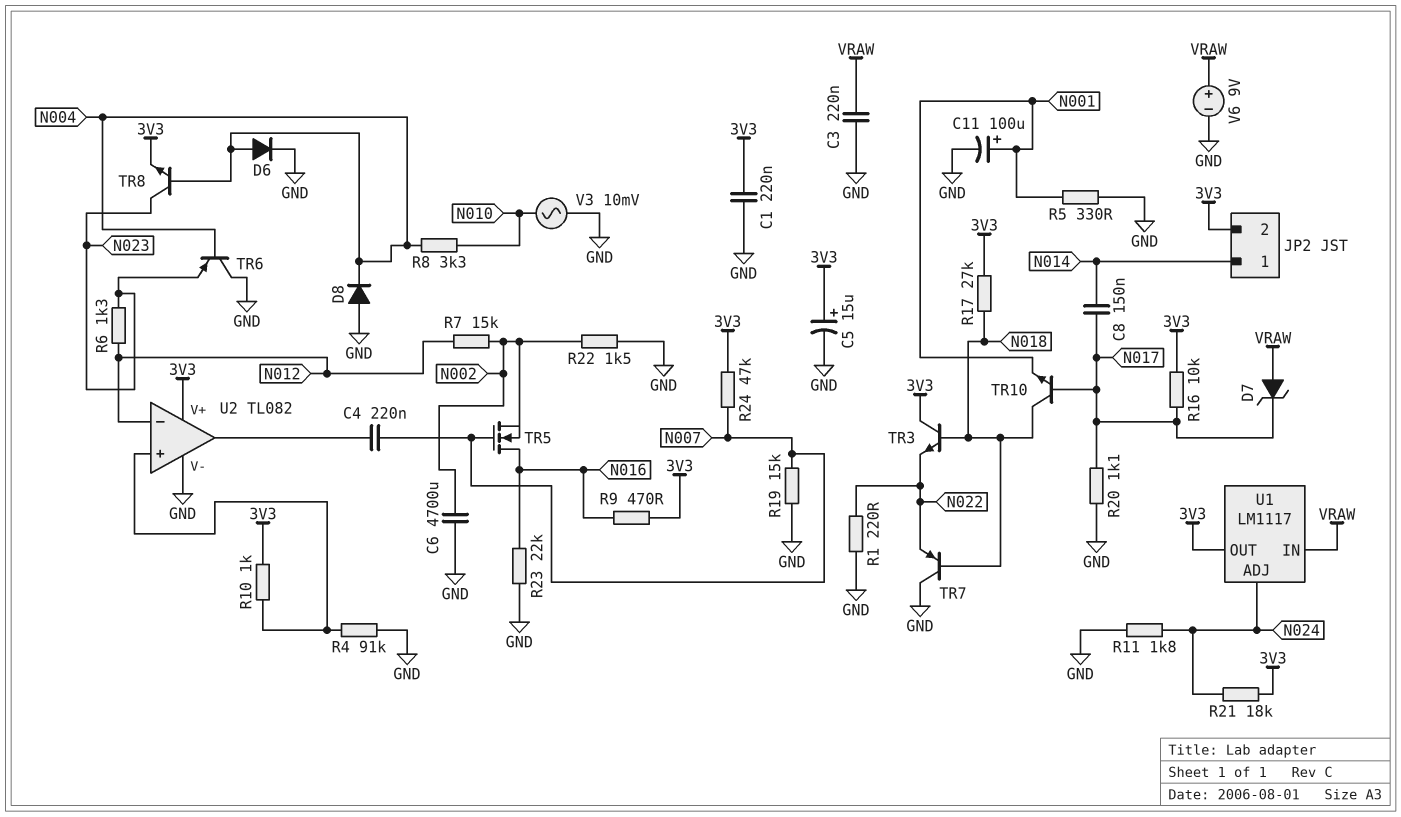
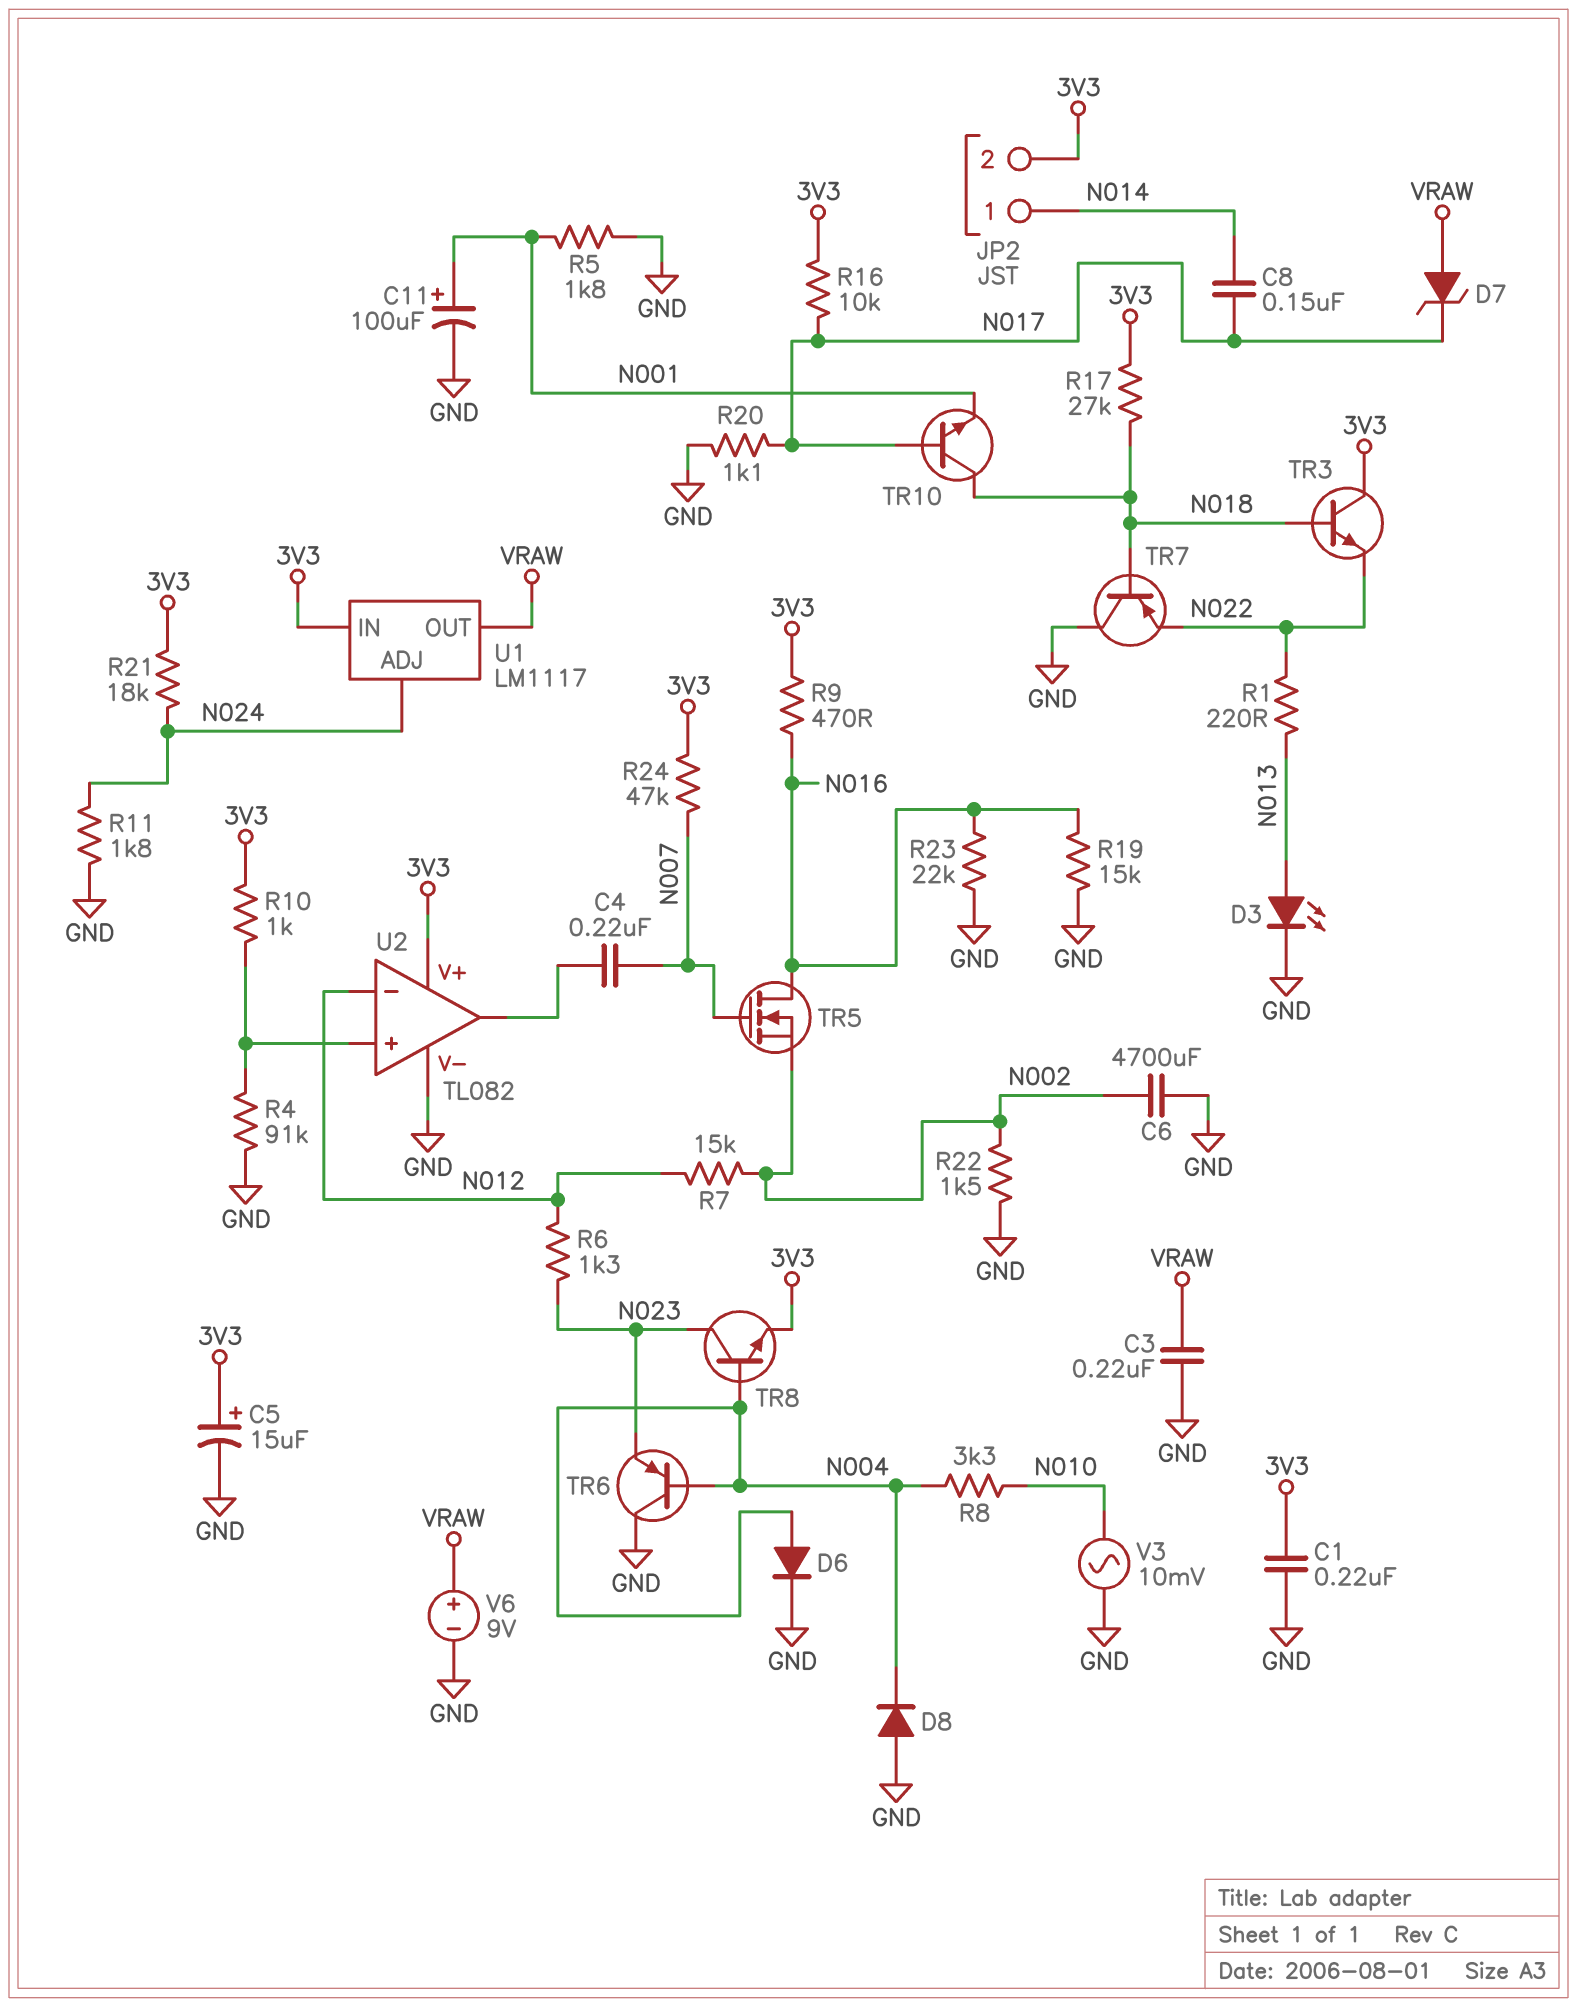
D3: none -> LED (A N013, K GND)
R1: 220 (GND, N022) -> 220 (N013, N022)
R5: 330 (GND, N001) -> 1.8k (GND, N001)
R19: 15k (GND, N007) -> 15k (GND, N016)
U1 pin IN: VRAW -> 3V3
U1 pin OUT: 3V3 -> VRAW

